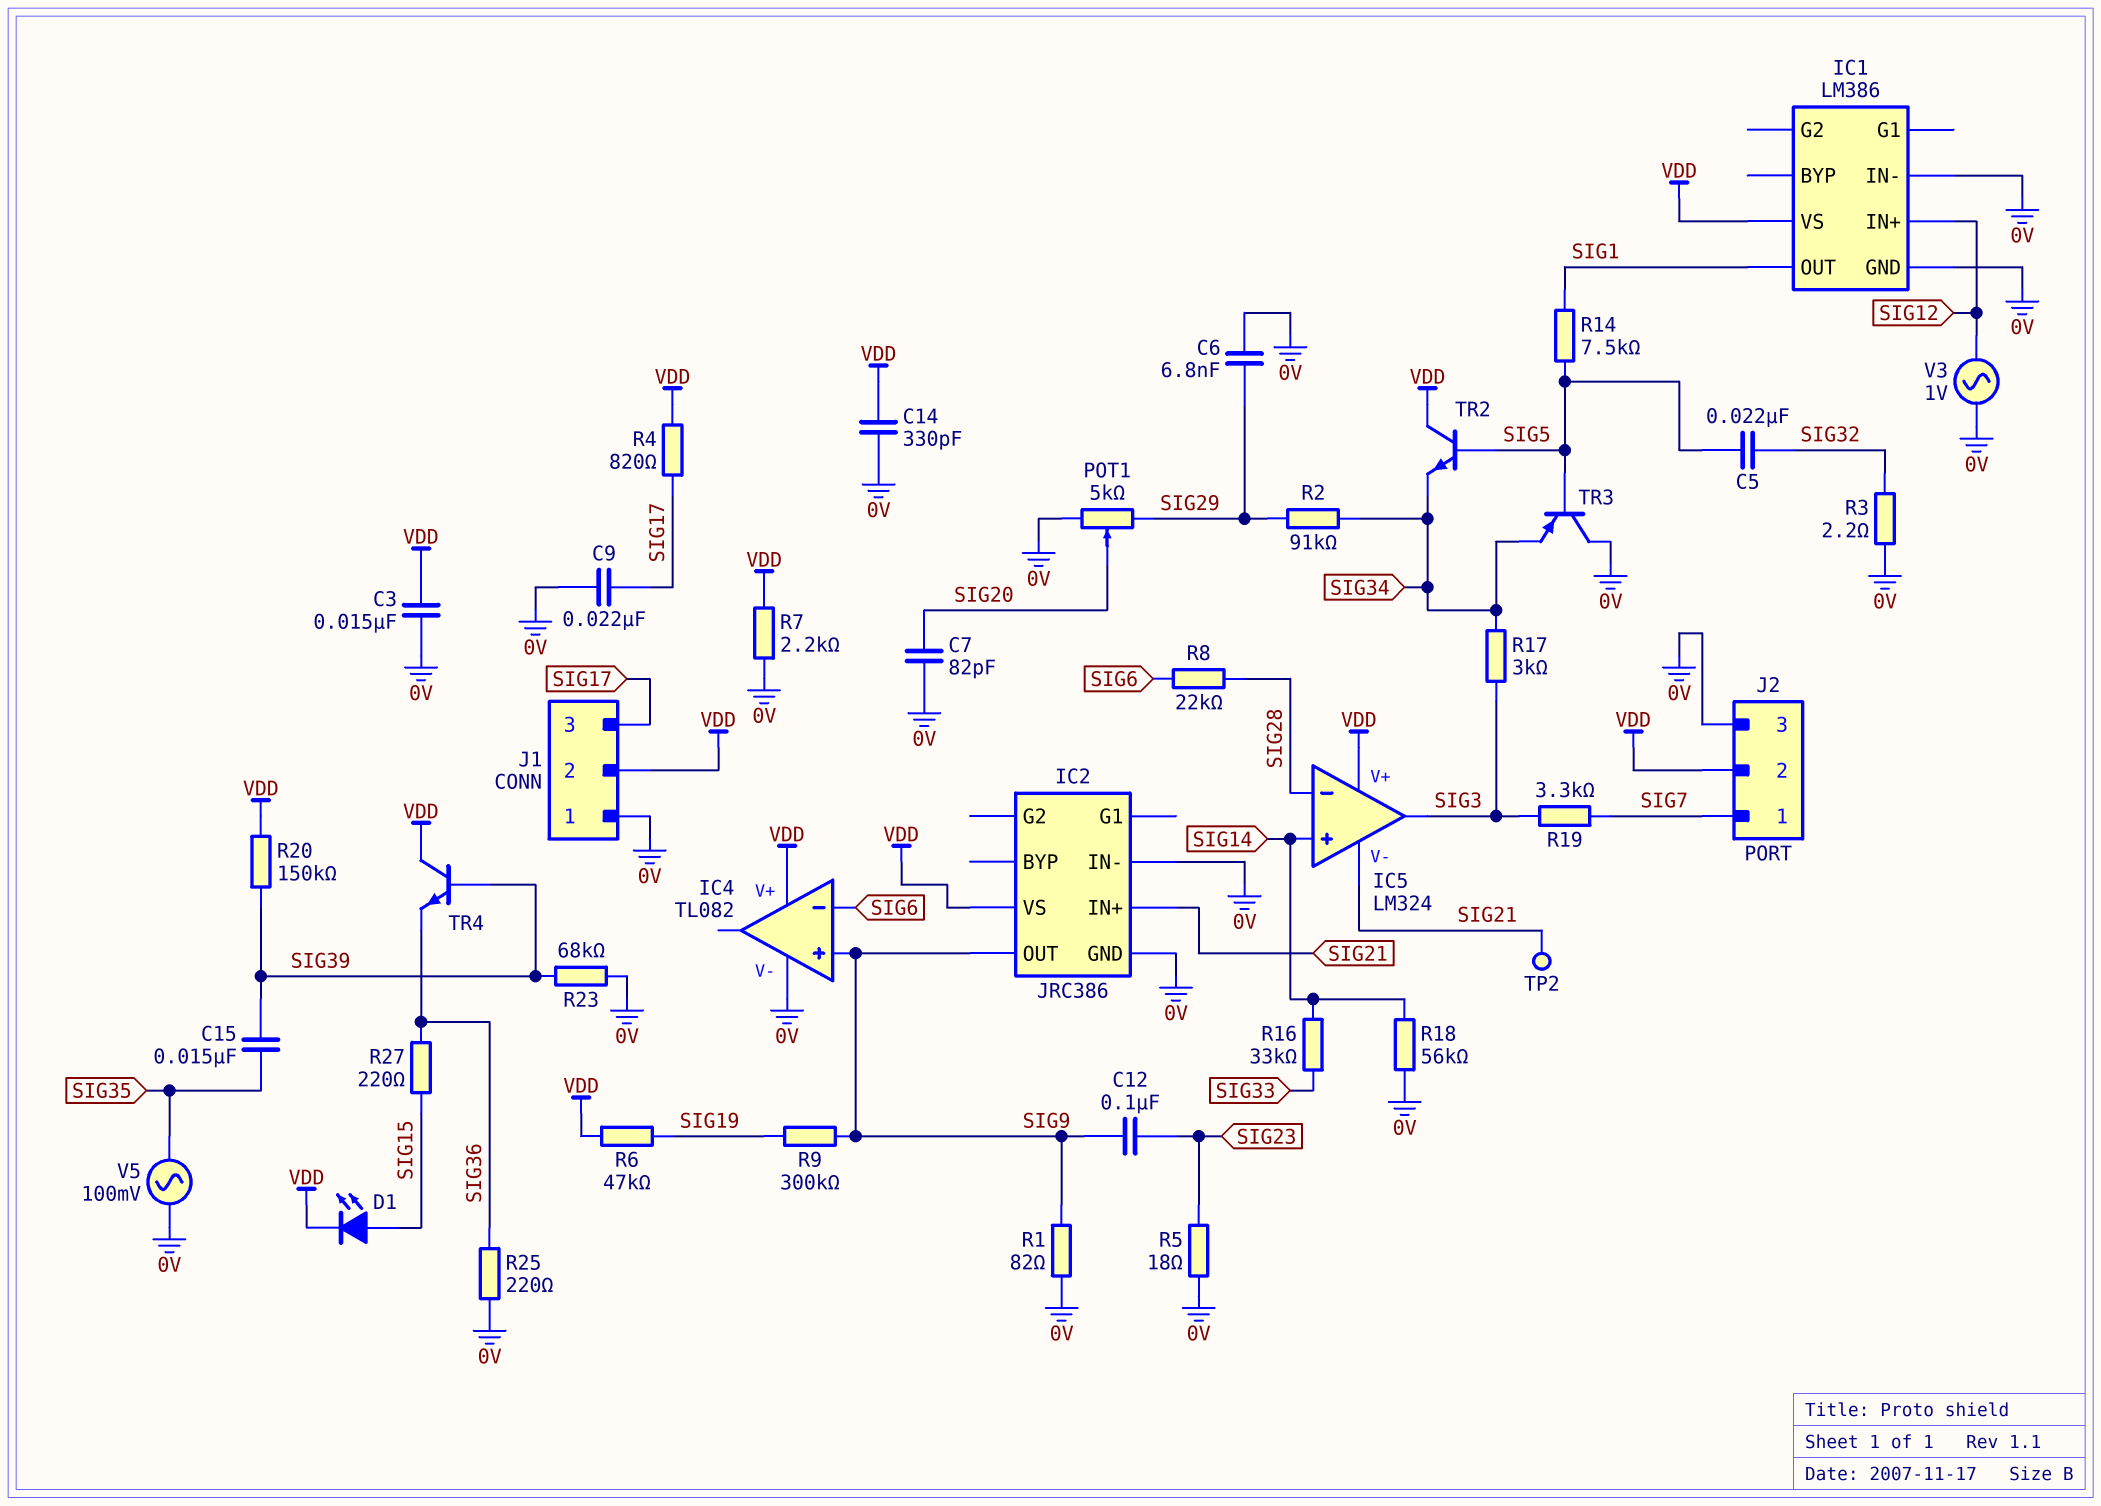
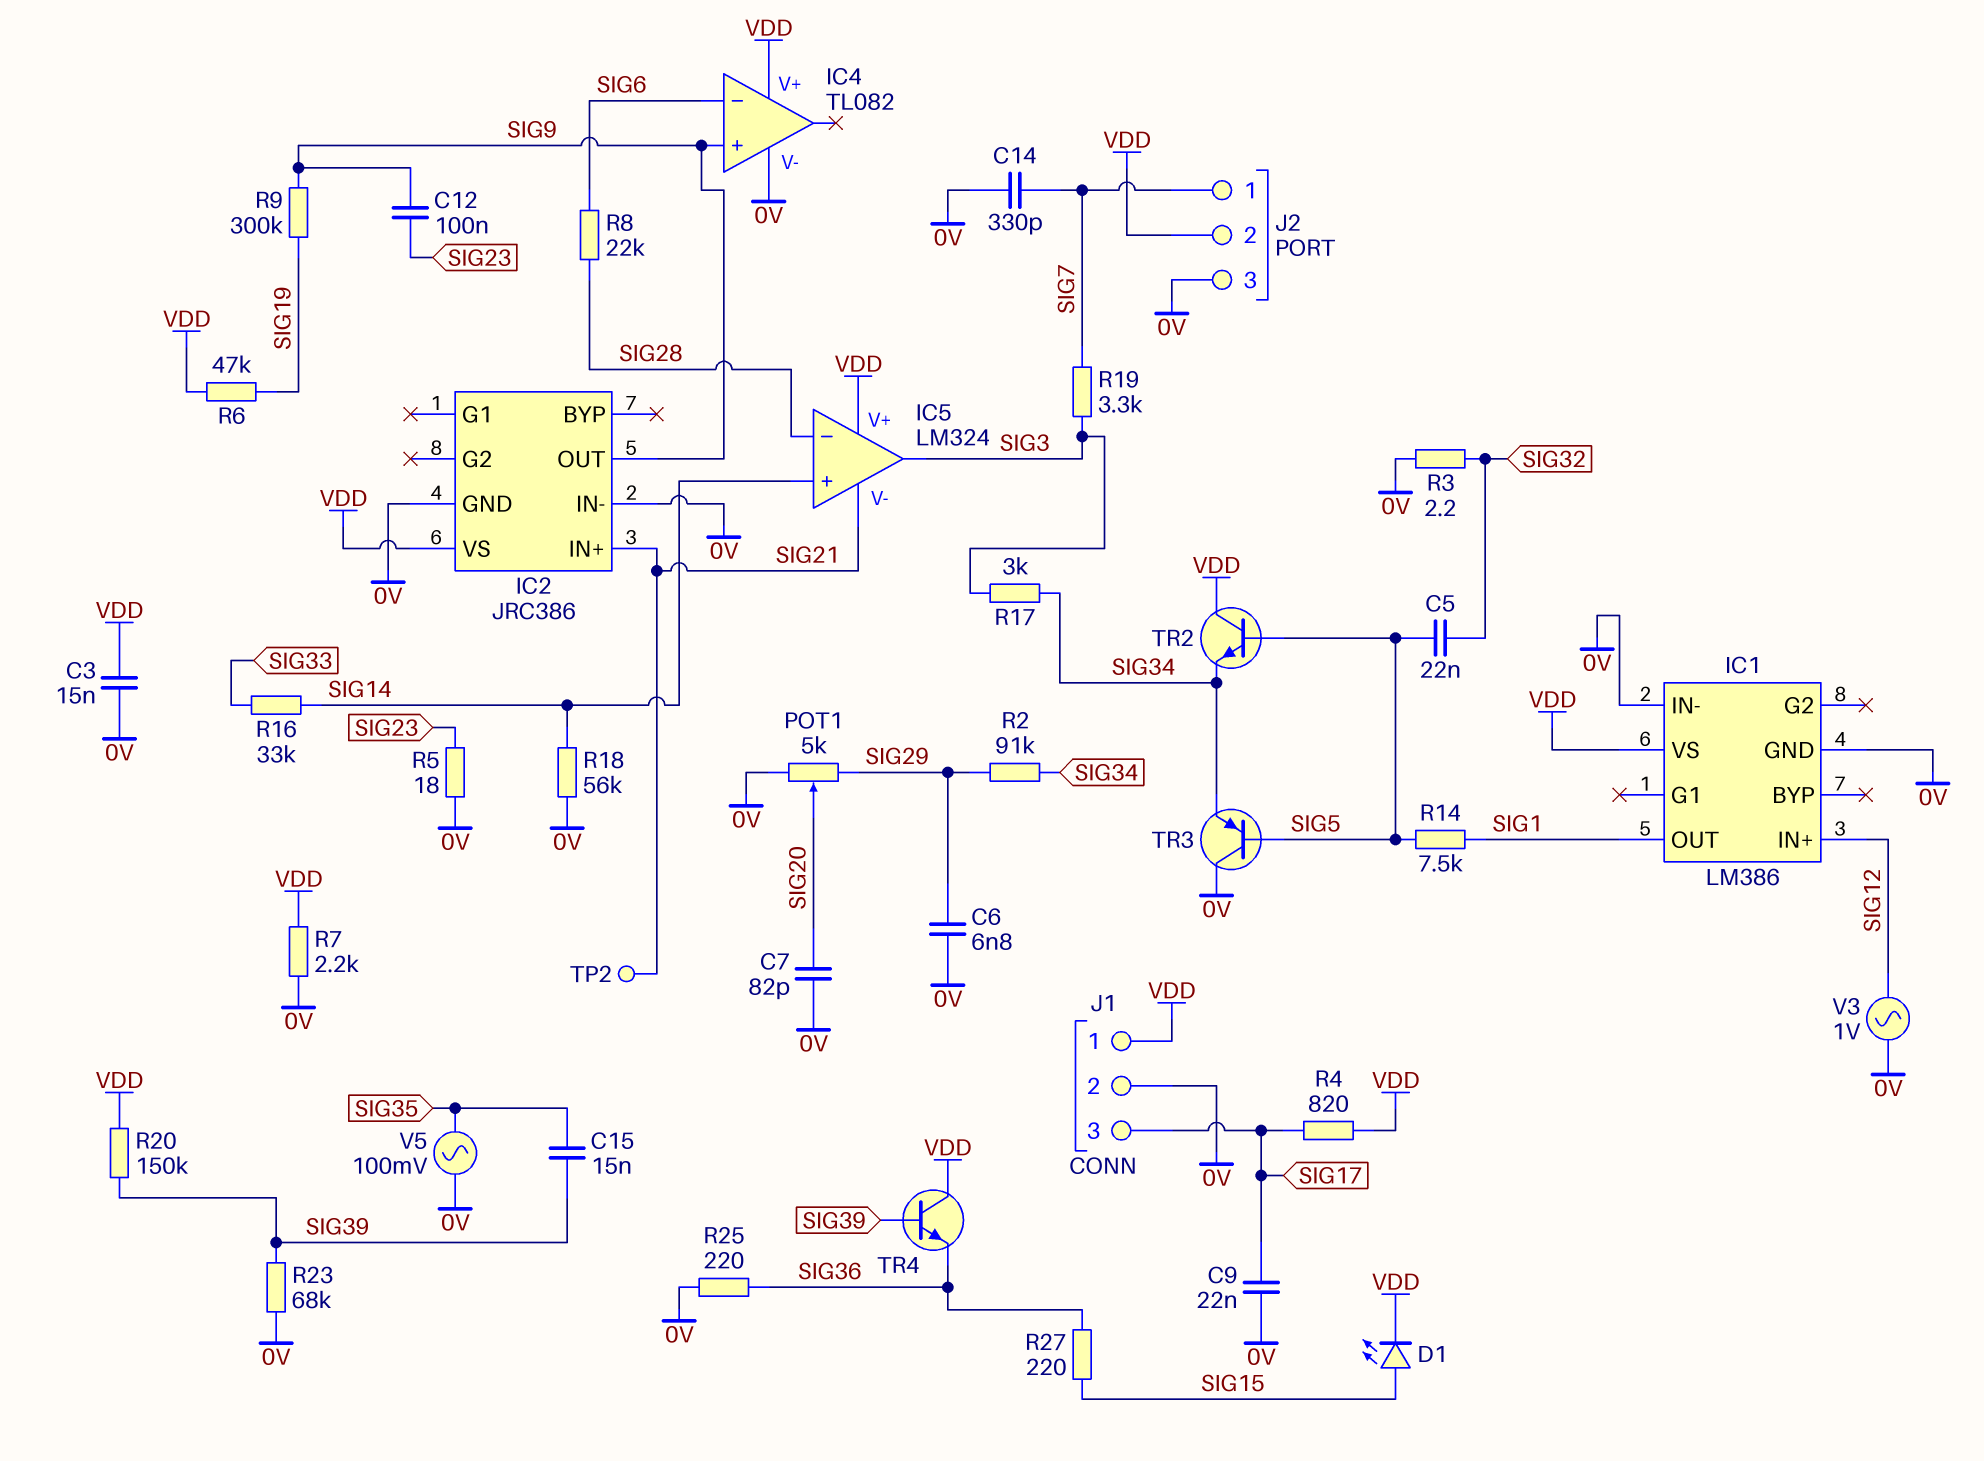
C14: 330pF (0V, VDD) -> 330pF (0V, SIG7)
J1 pin 1: 0V -> VDD
J1 pin 2: VDD -> 0V
R1: 82 (0V, SIG9) -> none

